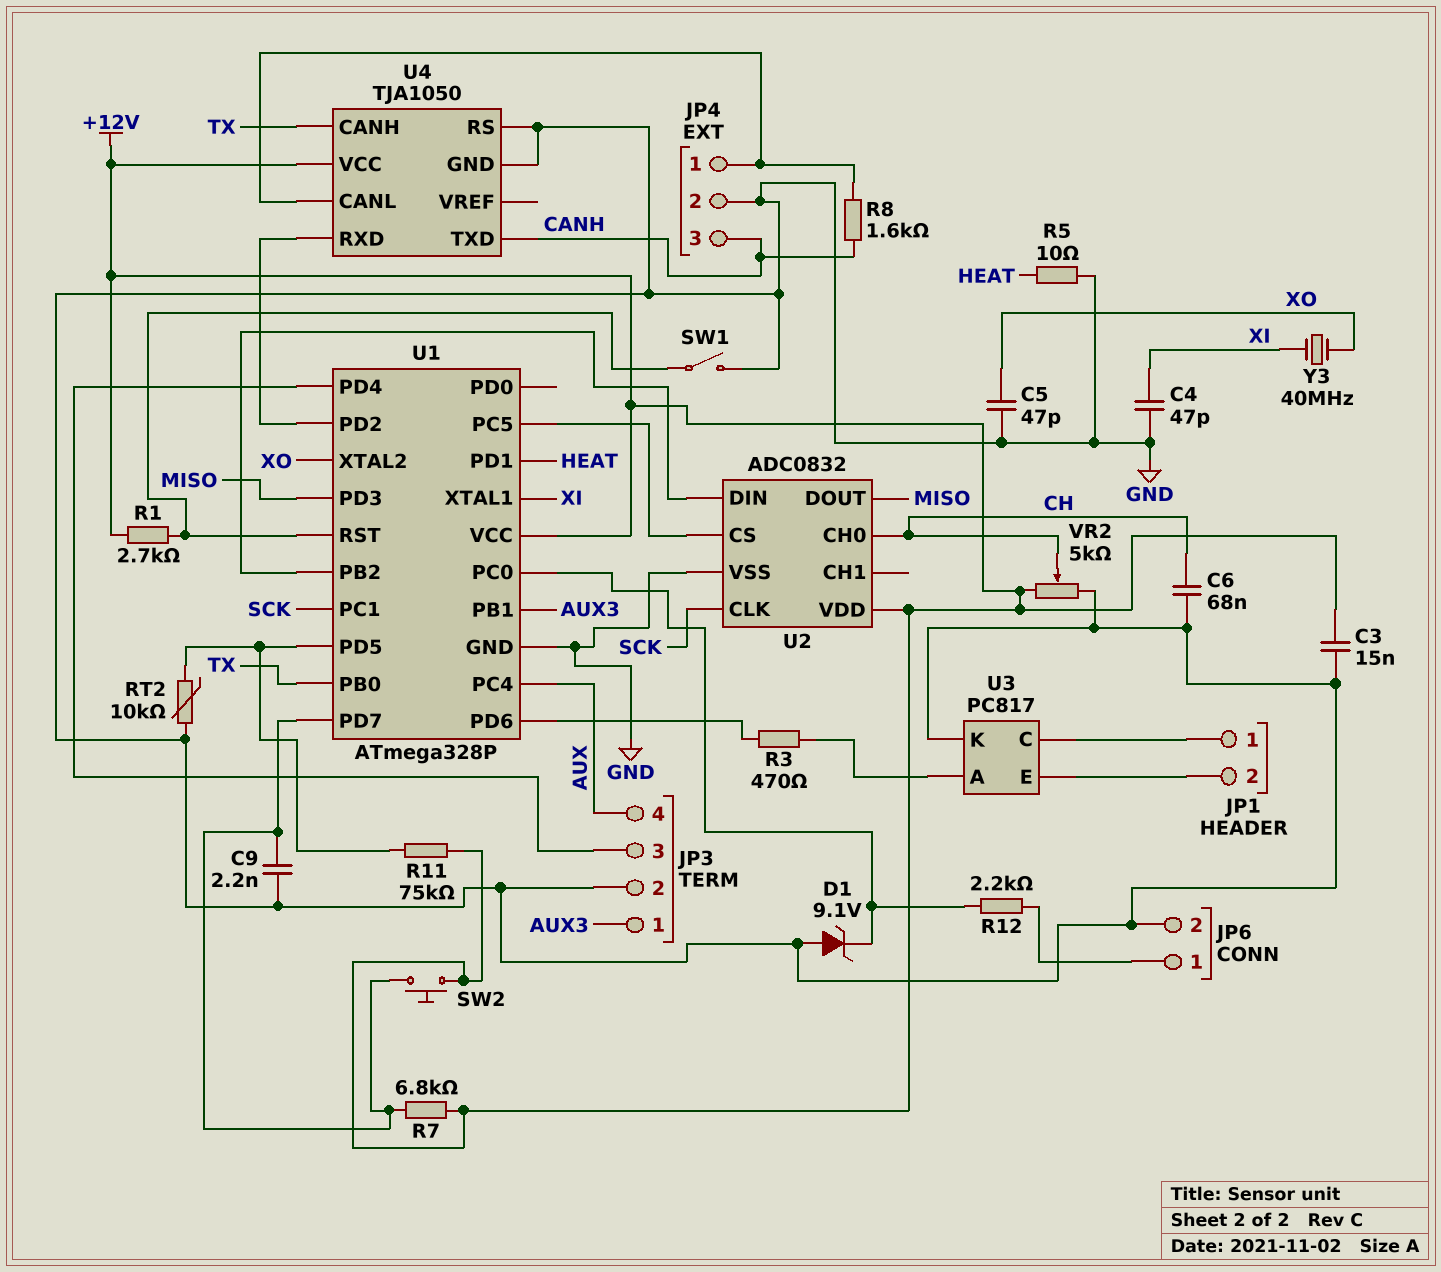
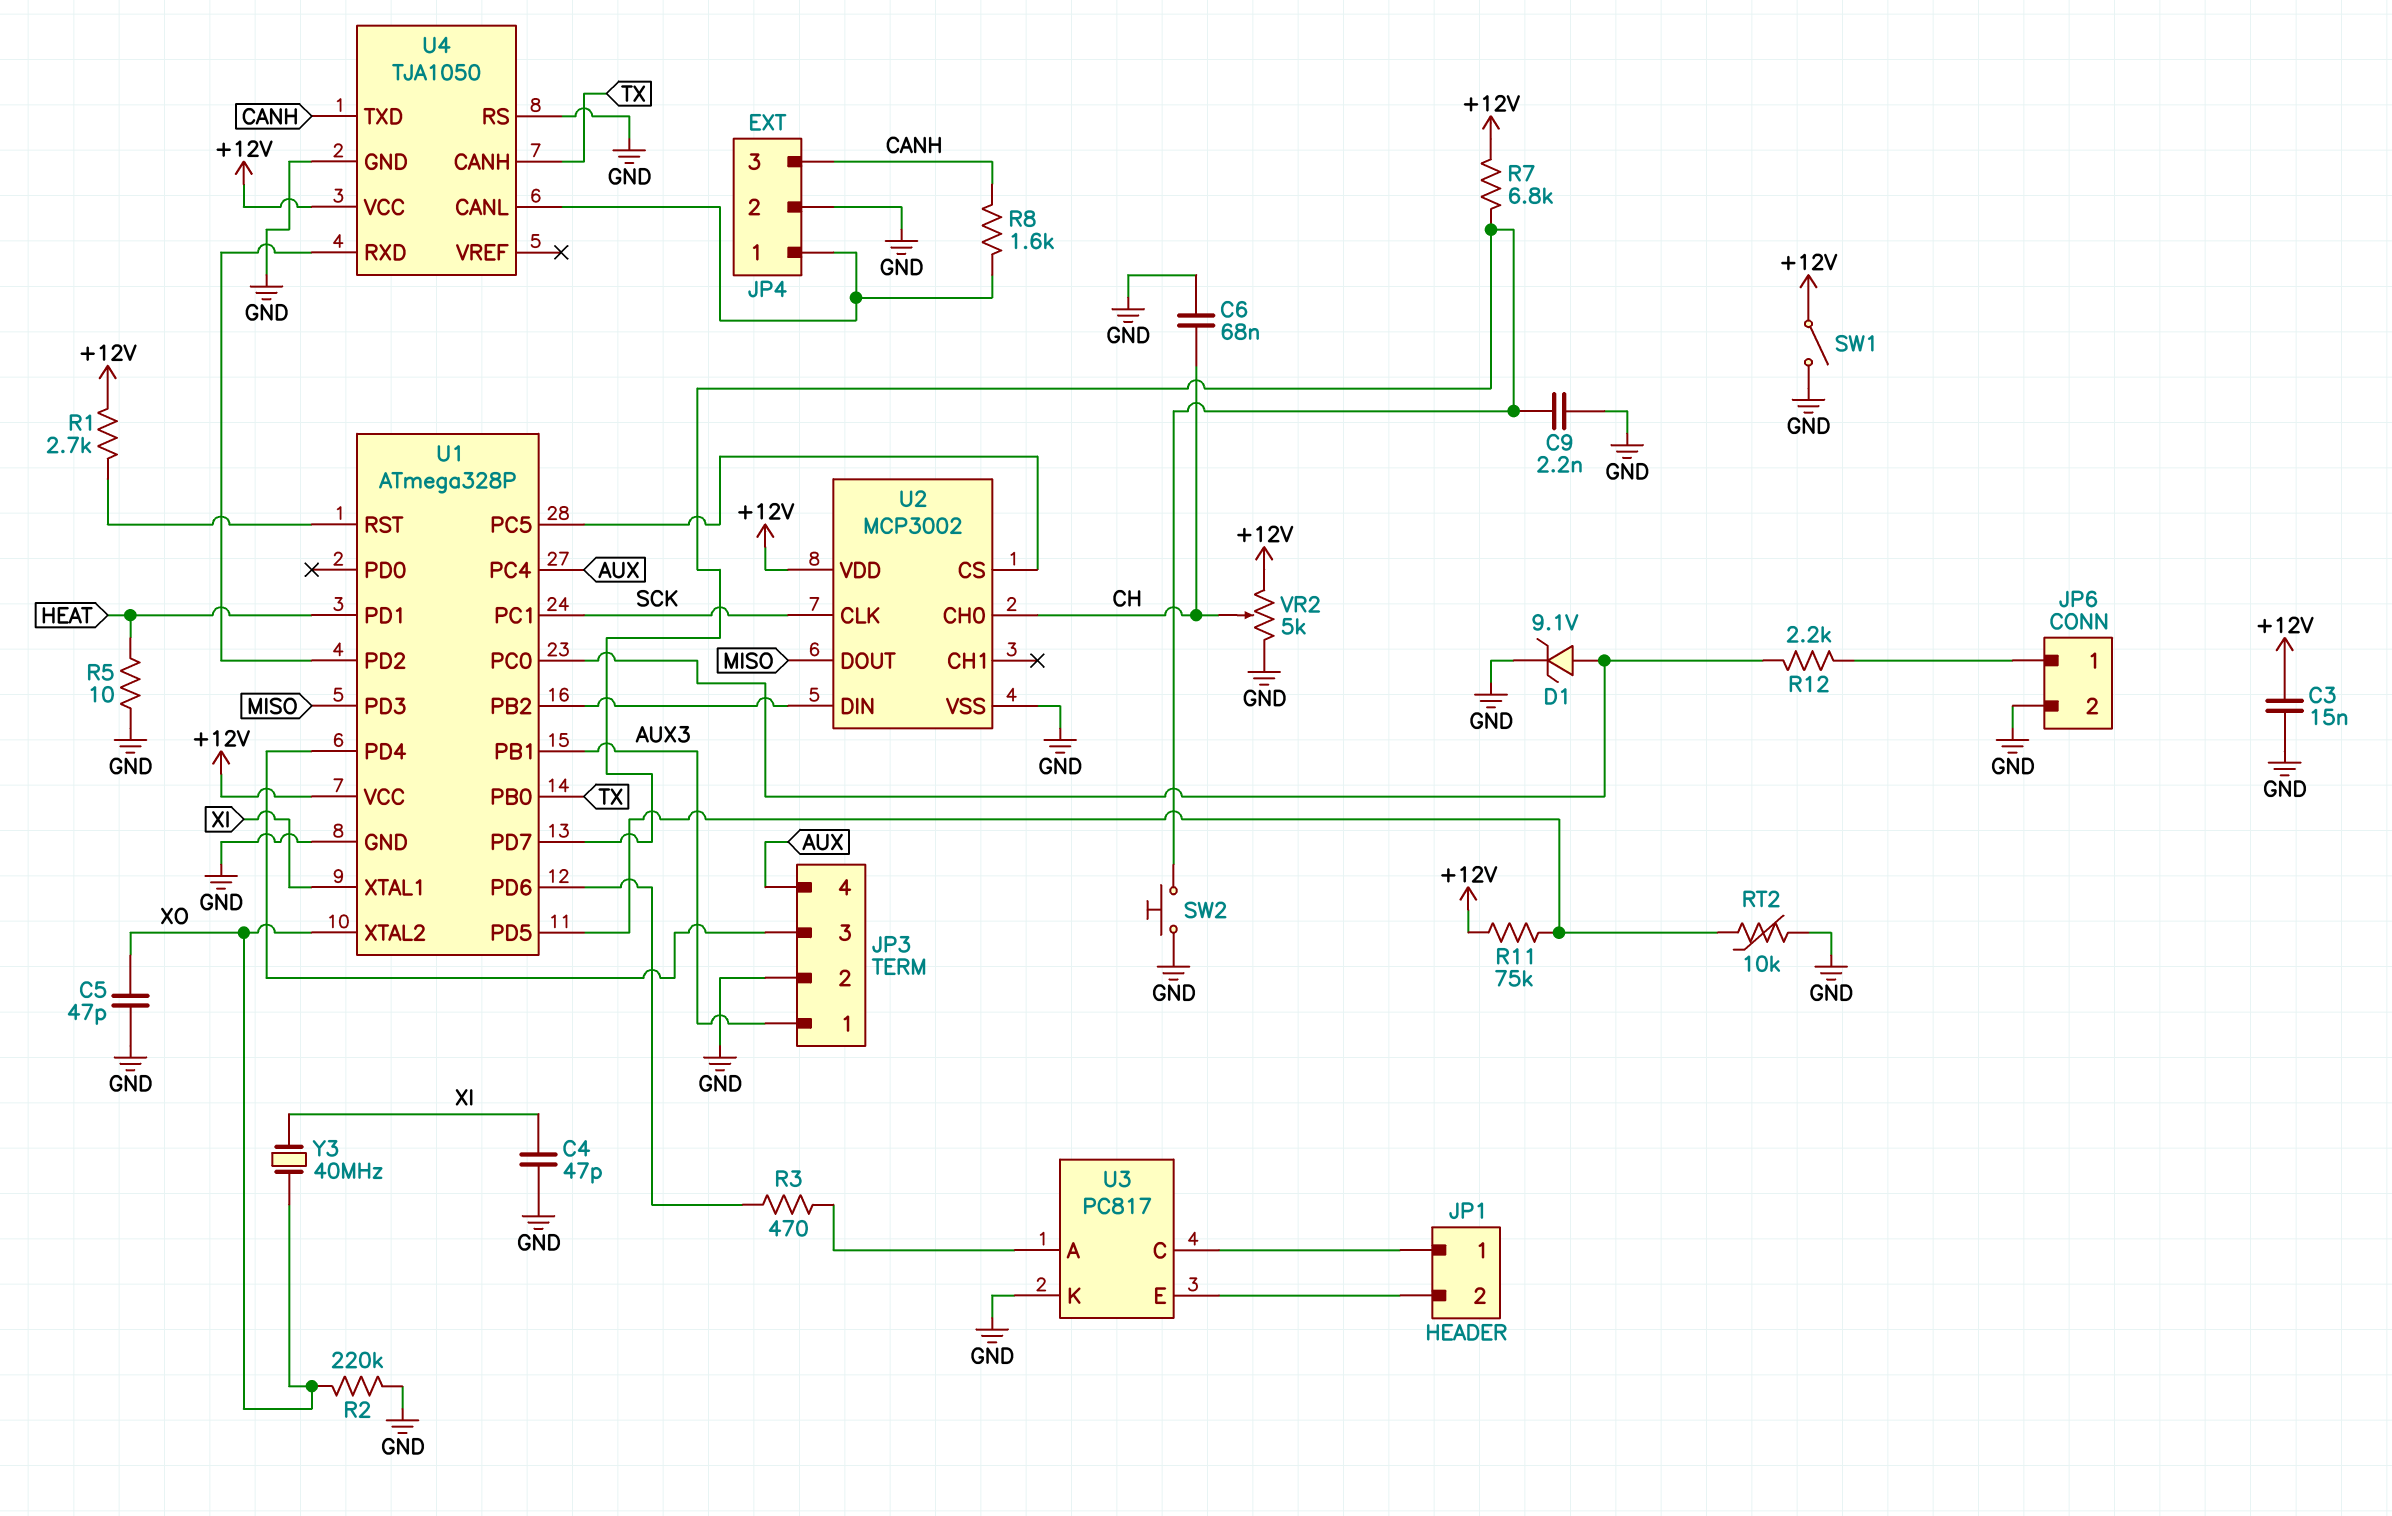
D1: zener 9.1V (A GND, K U1/PC0) -> zener 9.1V (A U1/PC0, K GND)
R2: none -> 220k (GND, XO)
SW1: switch (GND, U1/RST) -> switch (+12V, GND)
SW2: button (+12V, U1/PD7) -> button (GND, U1/PD7)
U2: ADC0832 -> MCP3002

